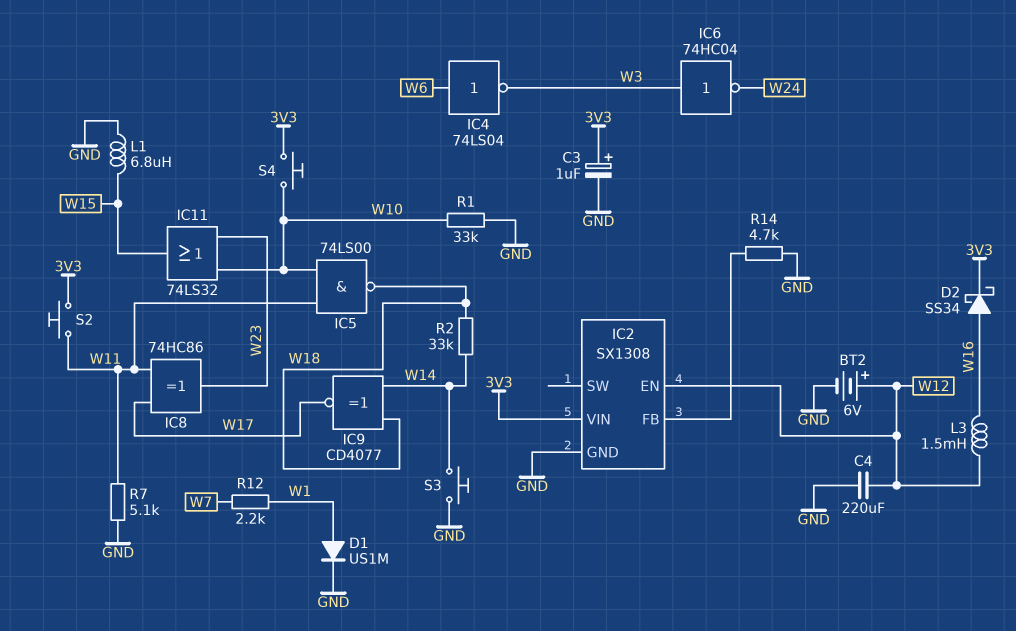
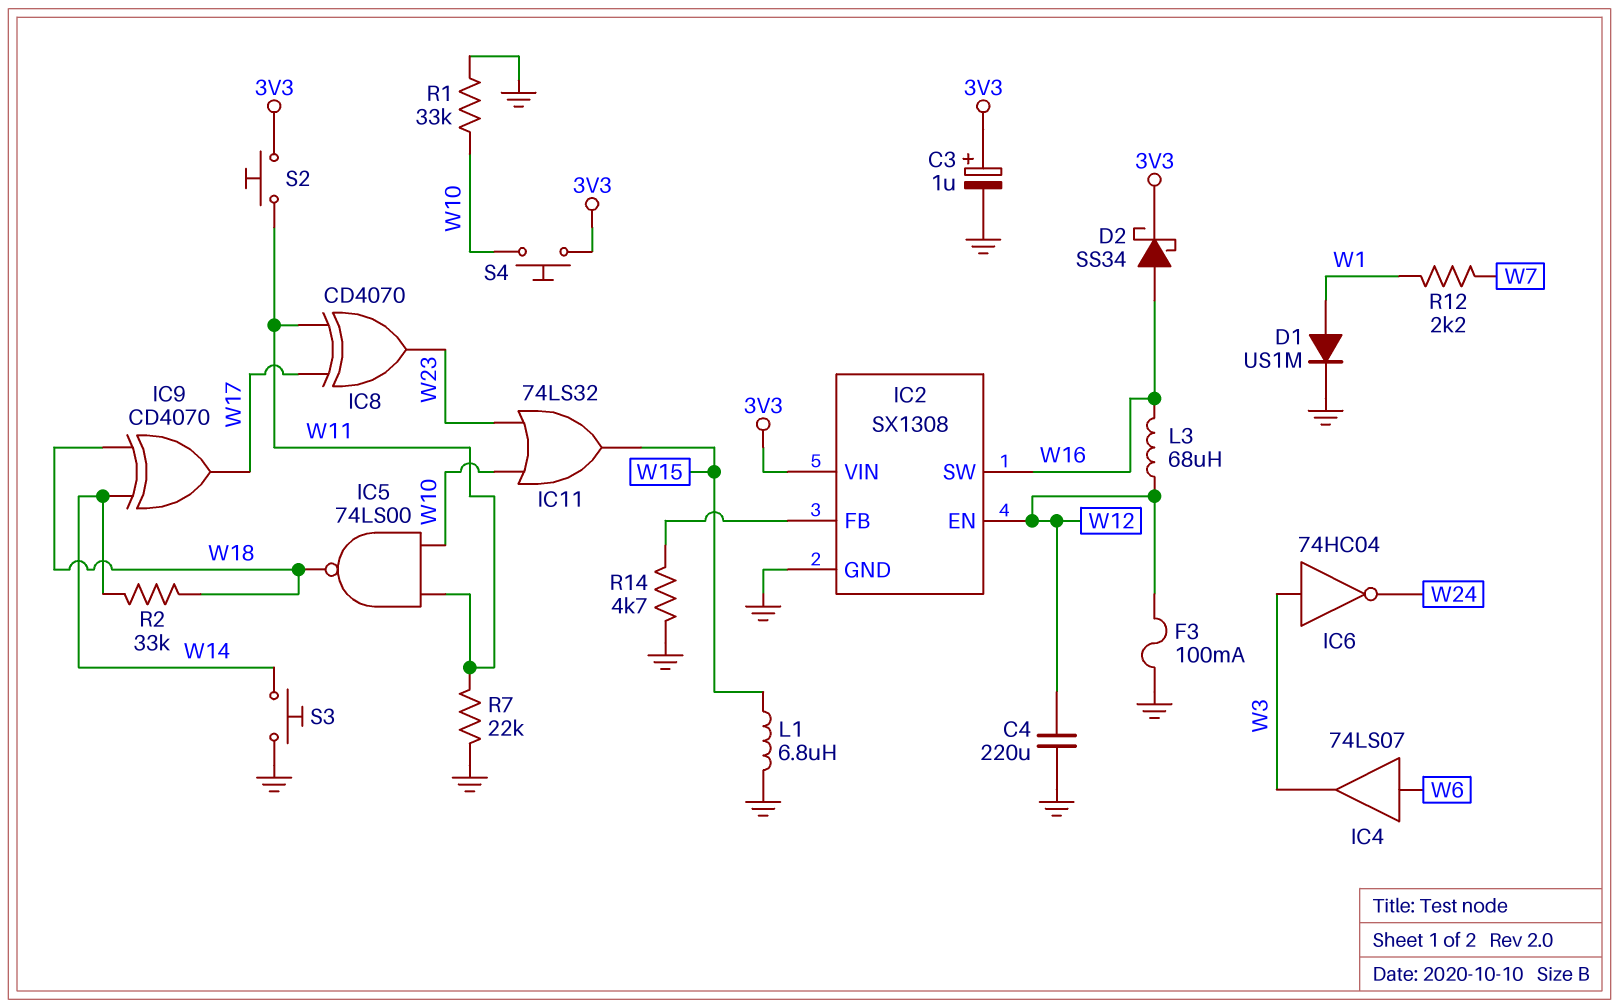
BT2: 6V (plus W12, minus GND) -> none
F3: none -> 100mA (GND, W12)
IC2 pin SW: none -> W16
IC4: NOT 74LS04 (in W6, out W3) -> buffer 74LS07 (in W6, out W3)
IC8: XOR 74HC86 (in W11, in W17, out W23) -> XOR CD4070 (in W11, in W17, out W23)
IC9: XNOR CD4077 (in W14, in W18, out W17) -> XOR CD4070 (in W14, in W18, out W17)
L3: 1.5mH (W12, W16) -> 68uH (W12, W16)
R7: 5.1k (GND, W11) -> 22k (GND, W11)

